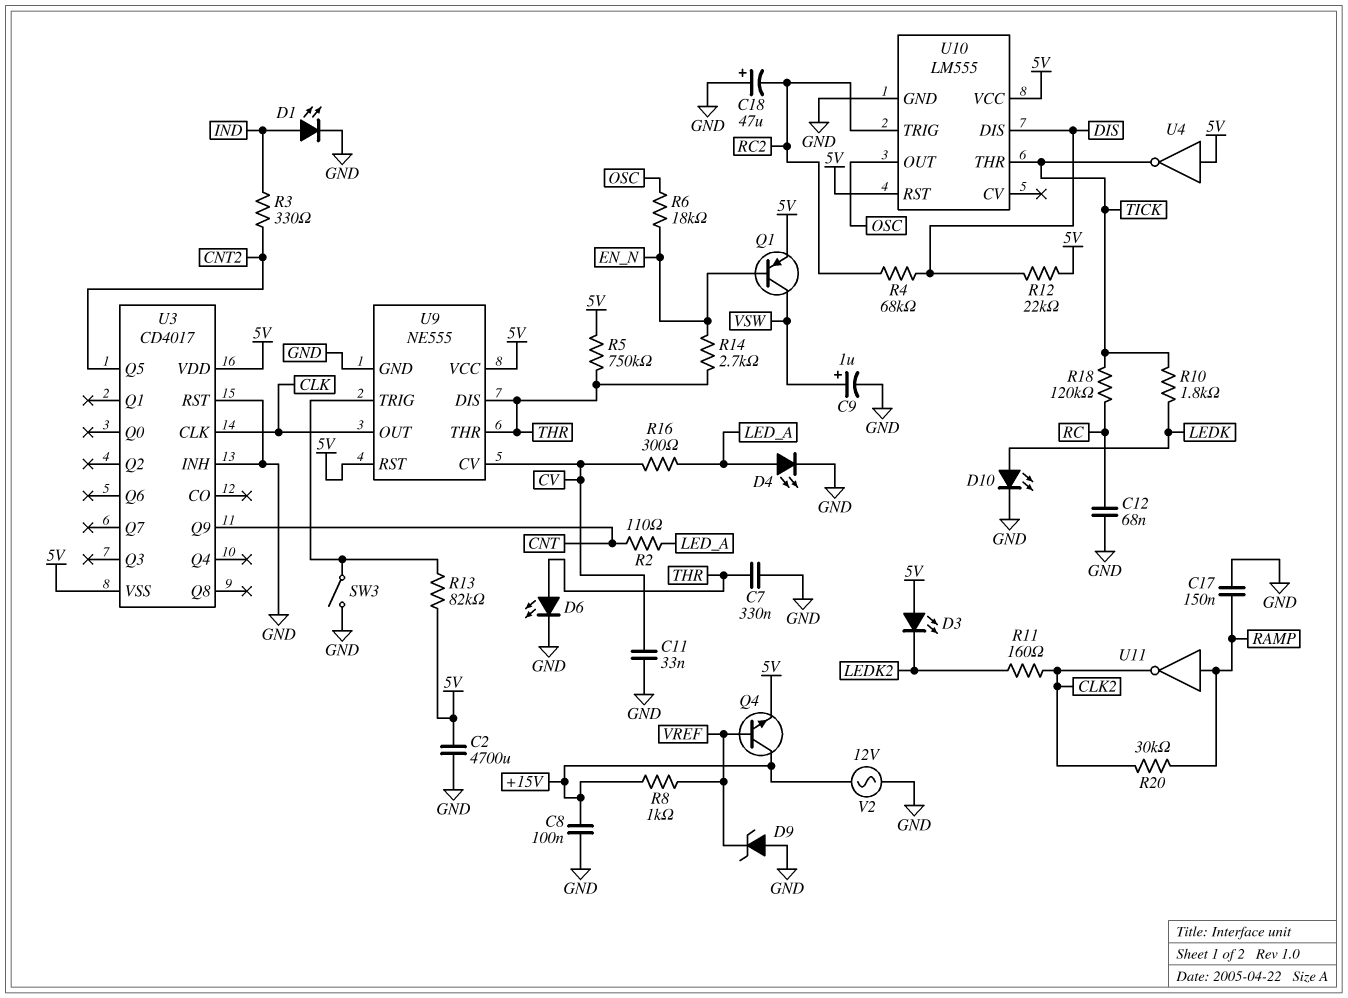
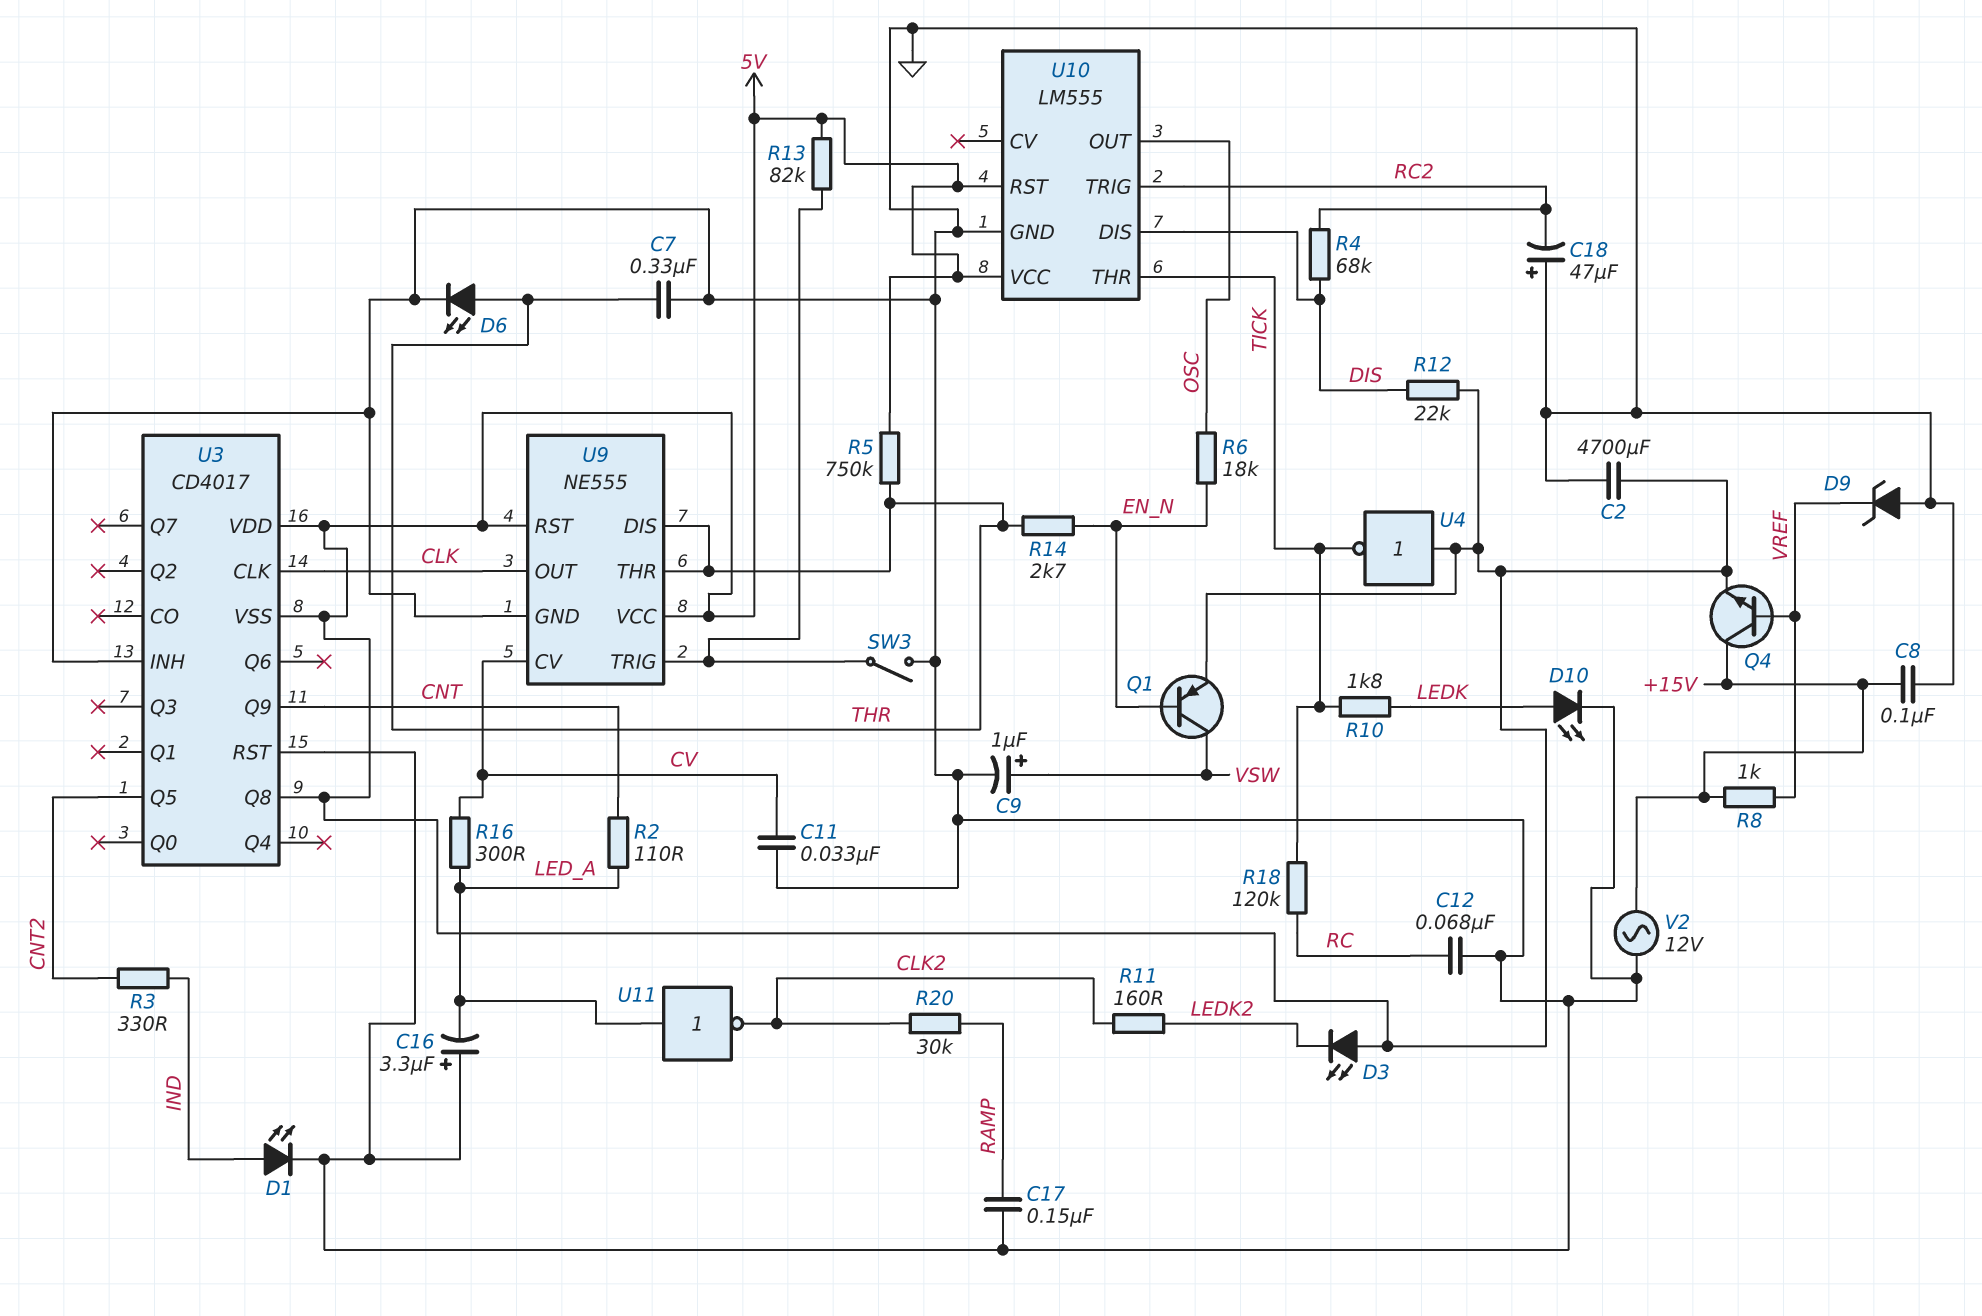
C16: none -> 3.3uF (plus GND, minus LED_A)
D4: LED (A LED_A, K GND) -> none
U3 pin Q8: none -> 5V
U11: NOT (in RAMP, out CLK2) -> NOT (in LED_A, out CLK2)

